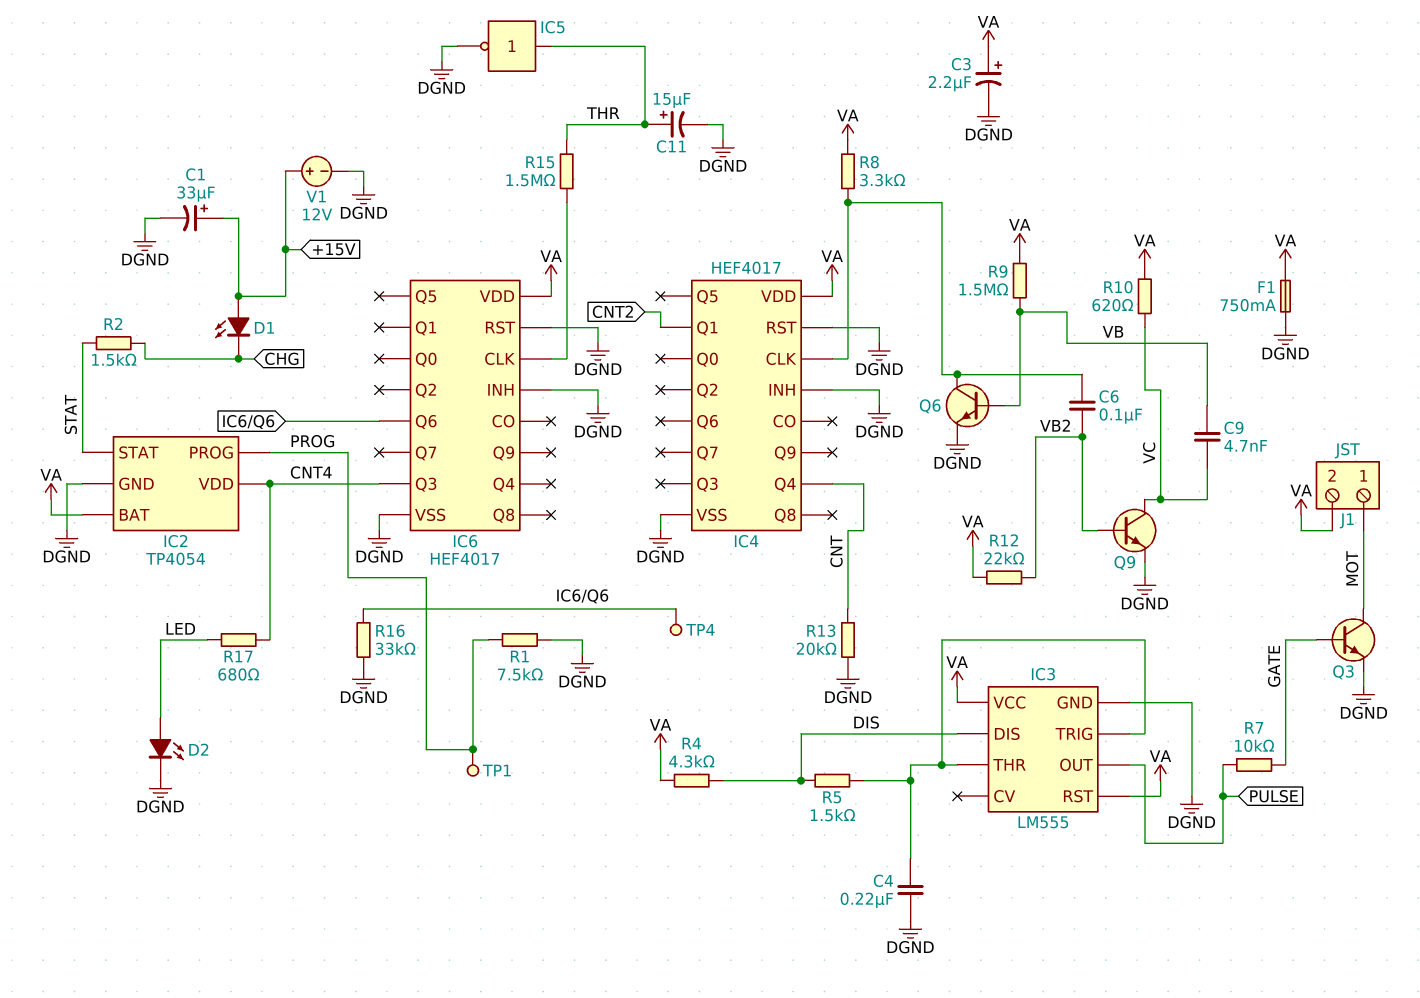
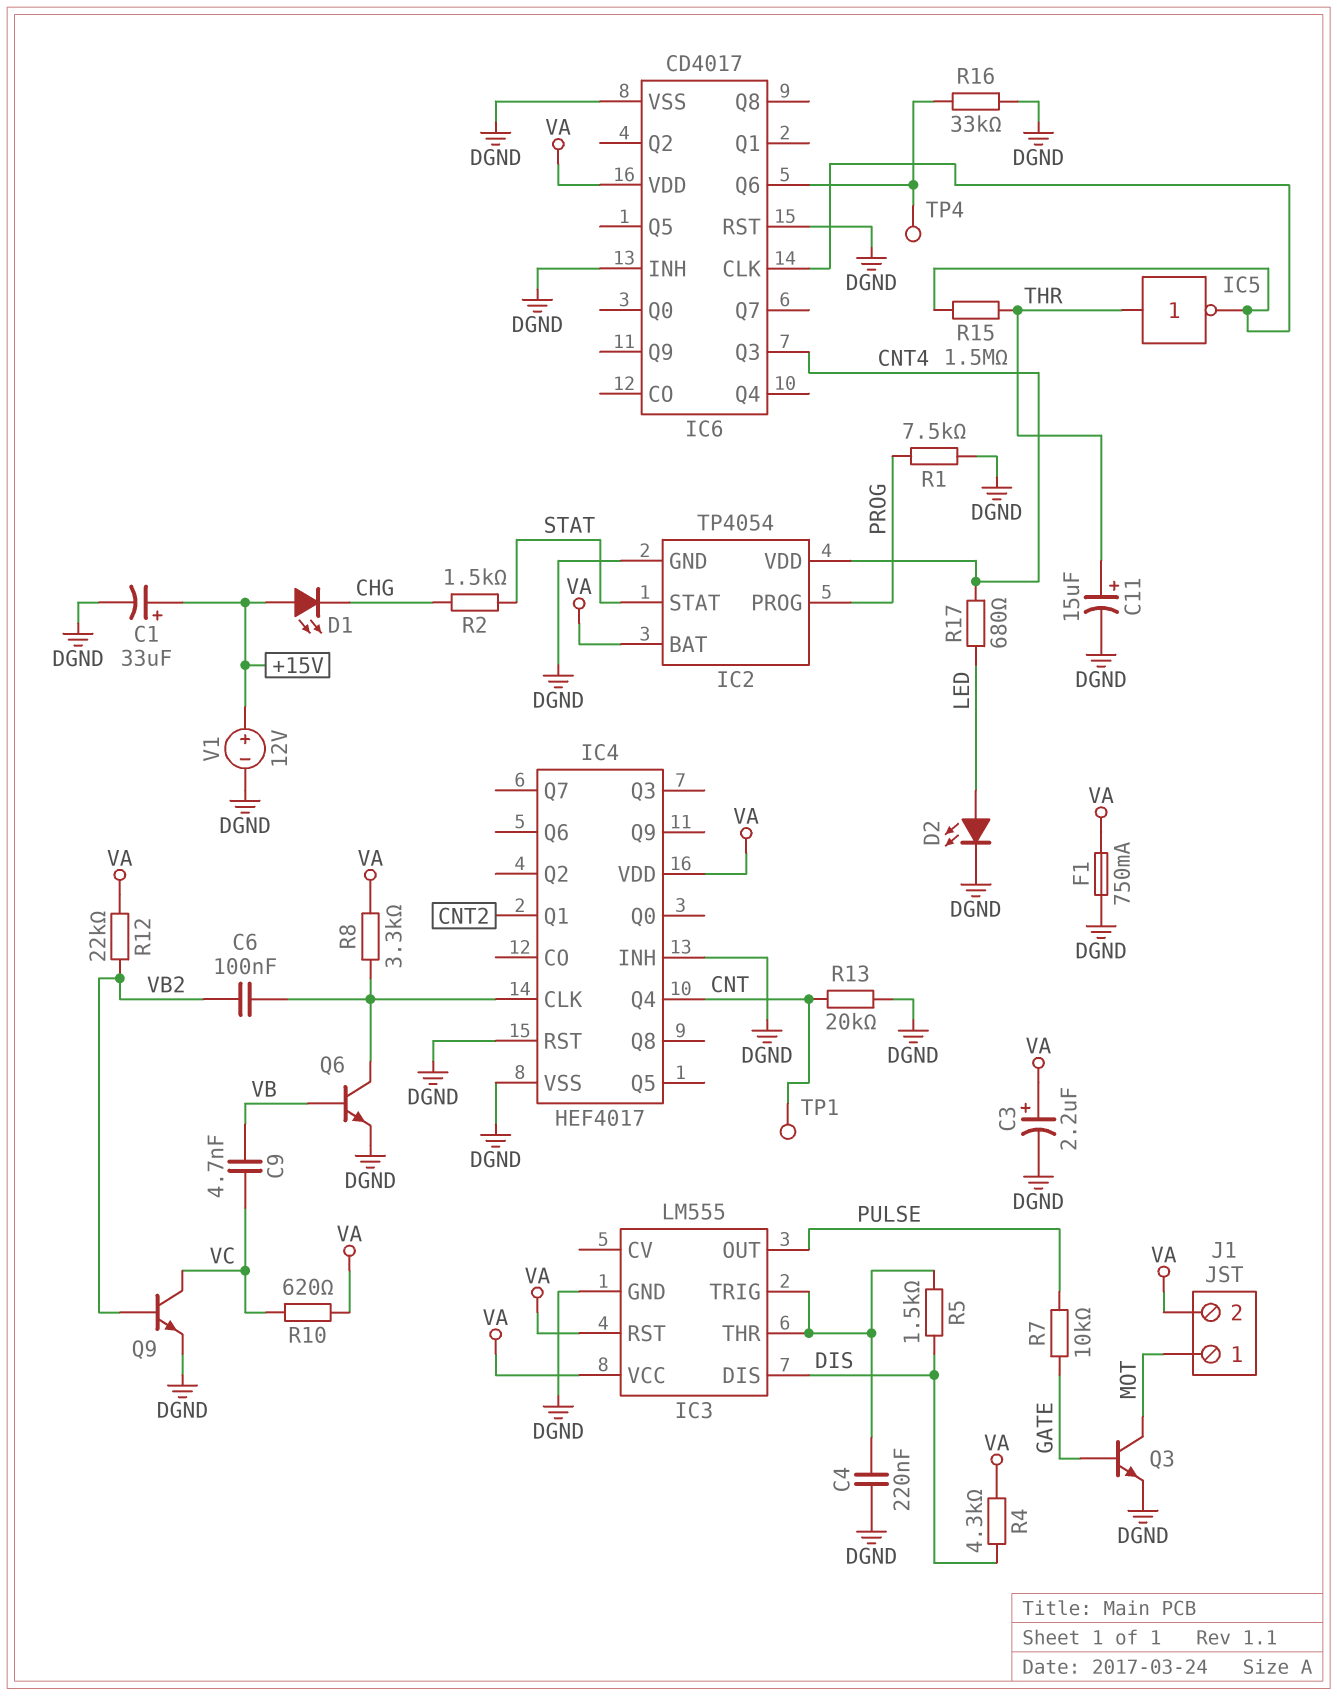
IC5: NOT (in THR, out DGND) -> NOT (in THR, out IC6/CLK)
IC6: HEF4017 -> CD4017
R9: 1.5M (VA, VB) -> none
TP1: test point (PROG) -> test point (CNT)

